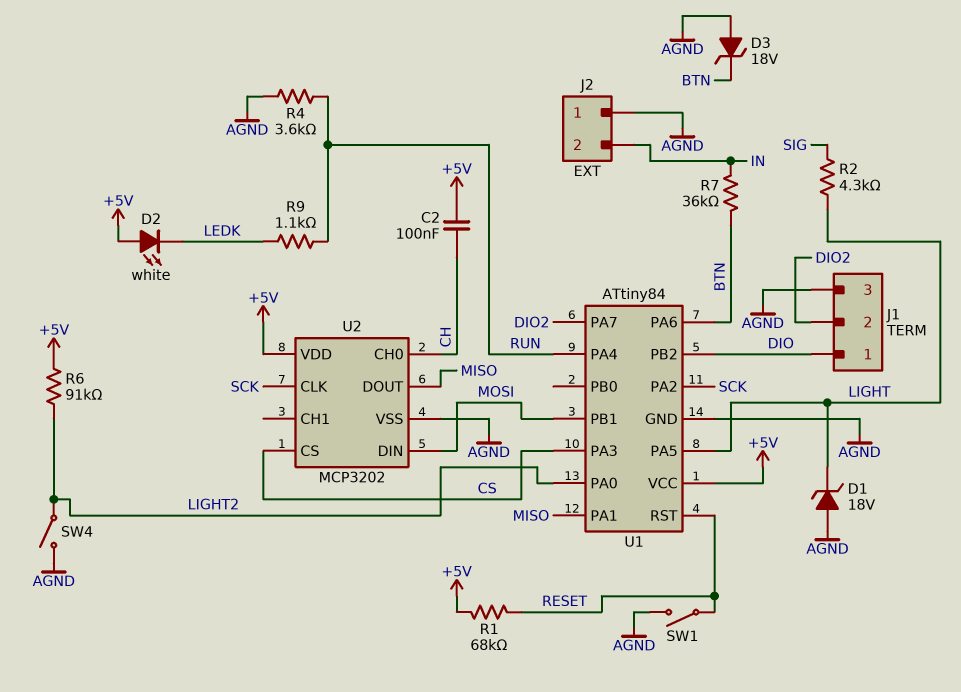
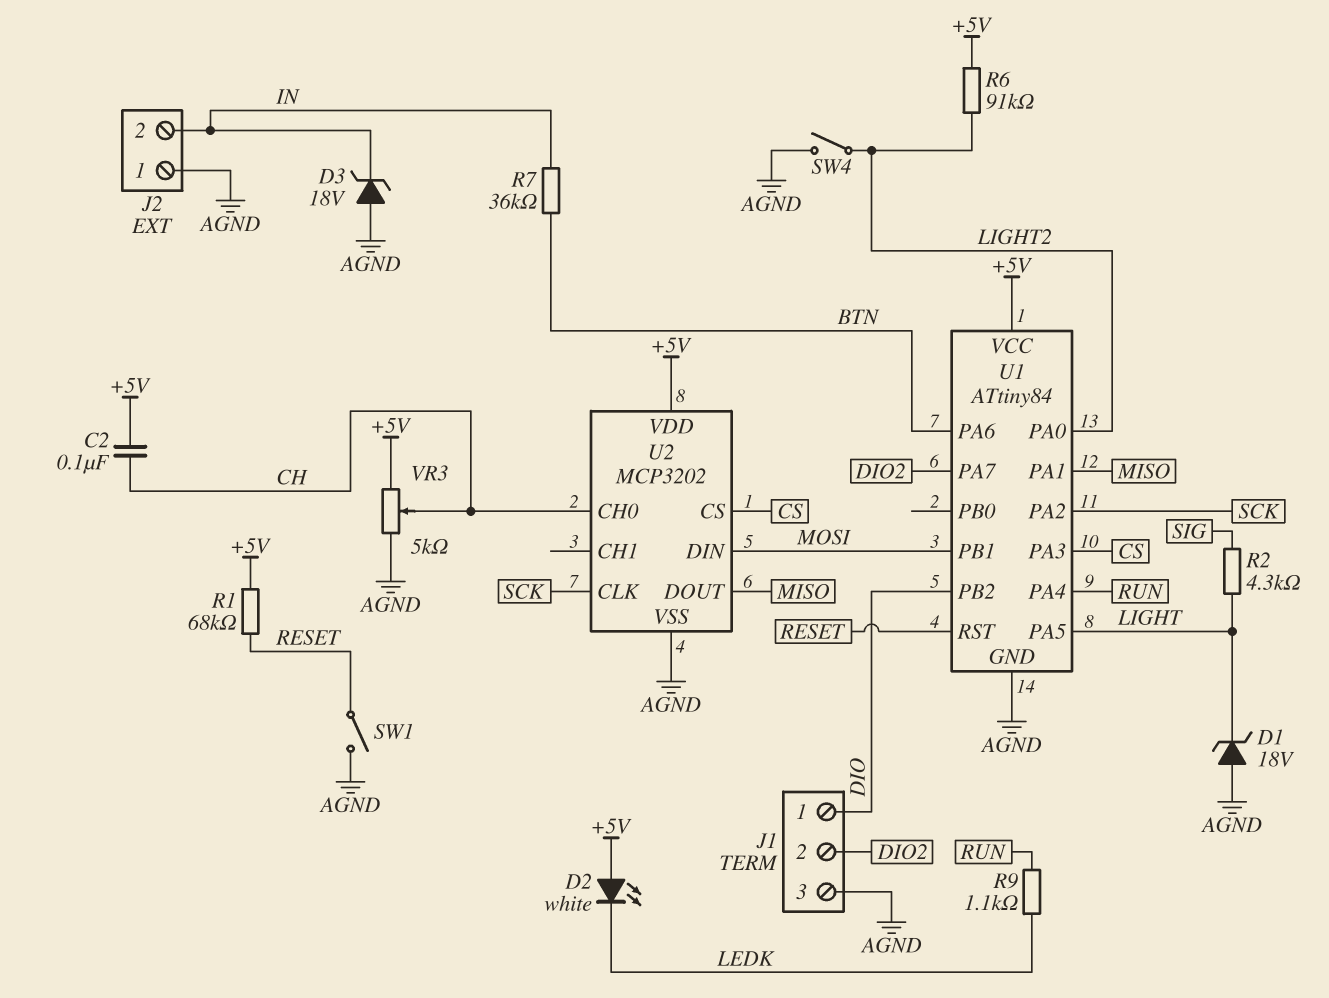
D3: zener 18V (A AGND, K BTN) -> zener 18V (A AGND, K IN)
R4: 3.6k (AGND, RUN) -> none
VR3: none -> 5k (+5V, AGND, wiper CH)

